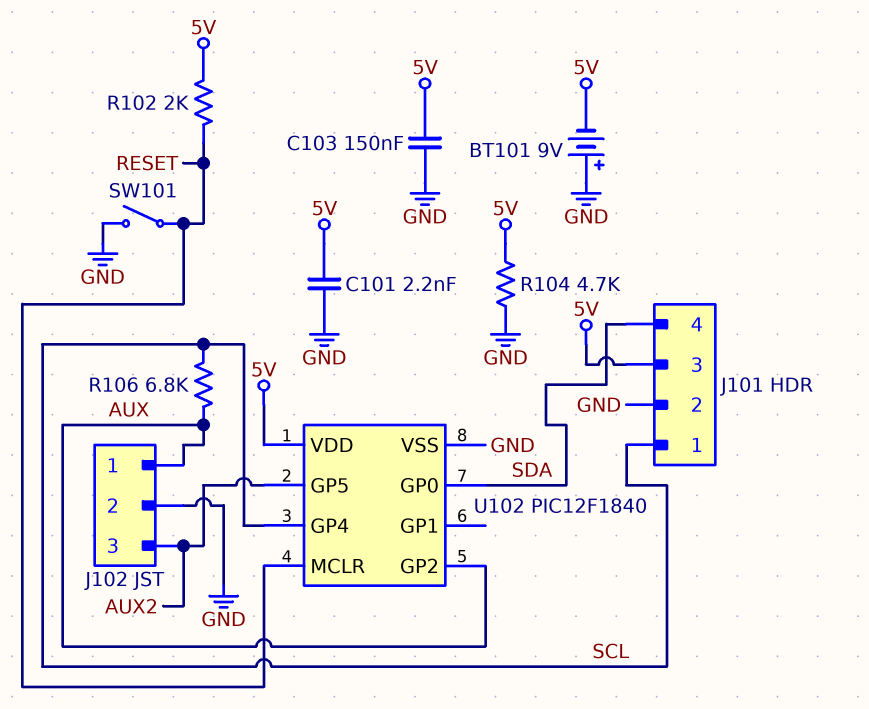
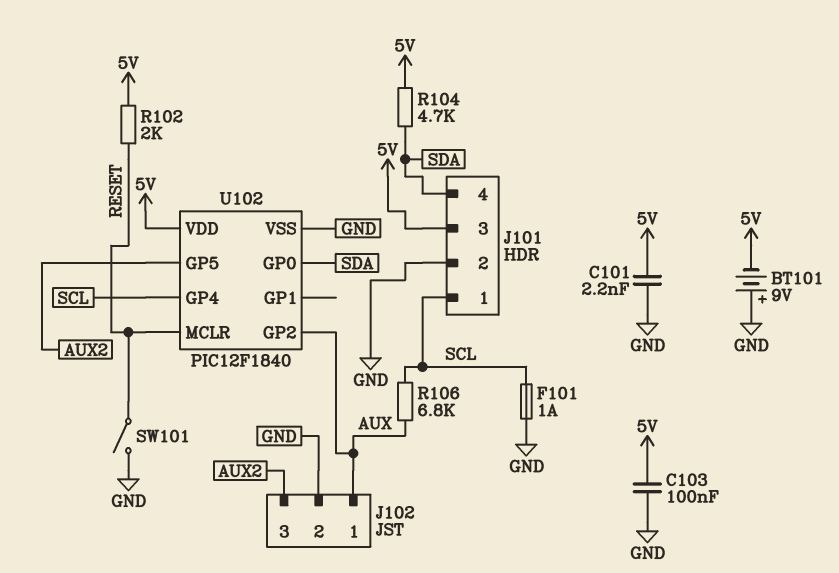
C103: 150nF (5V, GND) -> 100nF (5V, GND)
F101: none -> 1A (GND, SCL)
R104: 4.7k (5V, GND) -> 4.7k (5V, SDA)

